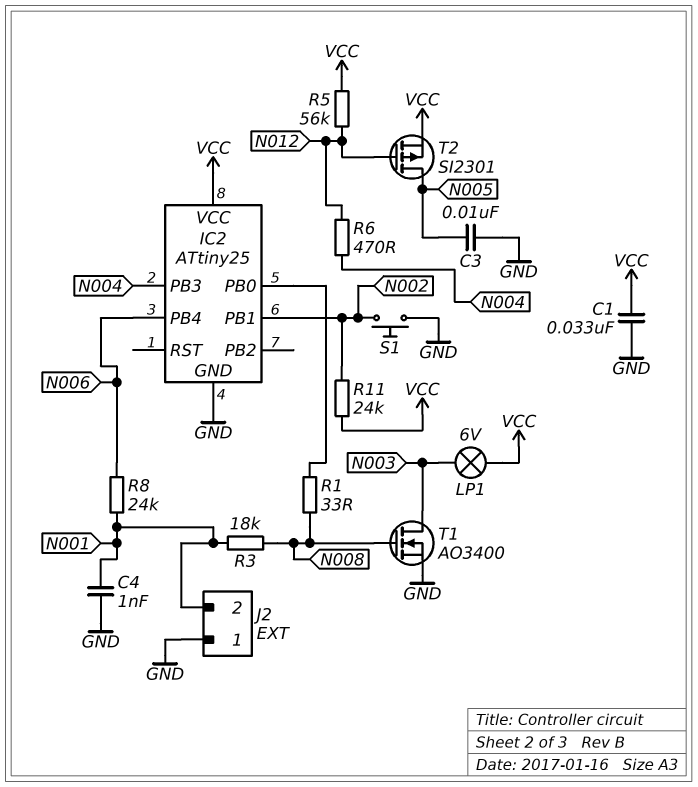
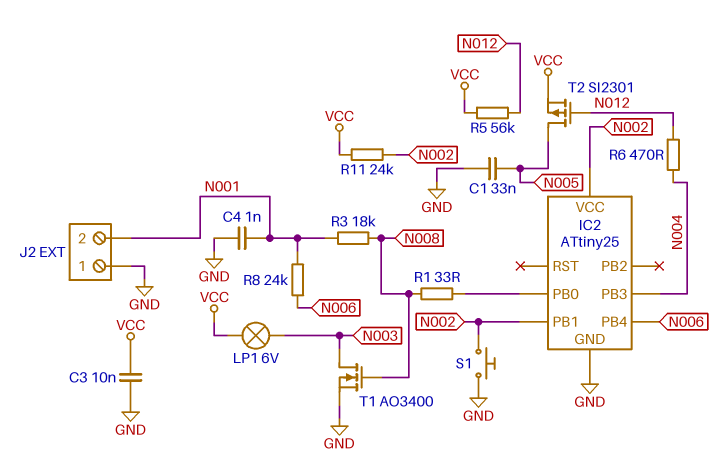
C1: 33nF (GND, VCC) -> 33nF (GND, N005)
C3: 10nF (GND, N005) -> 10nF (GND, VCC)
IC2 pin VCC: VCC -> N002

